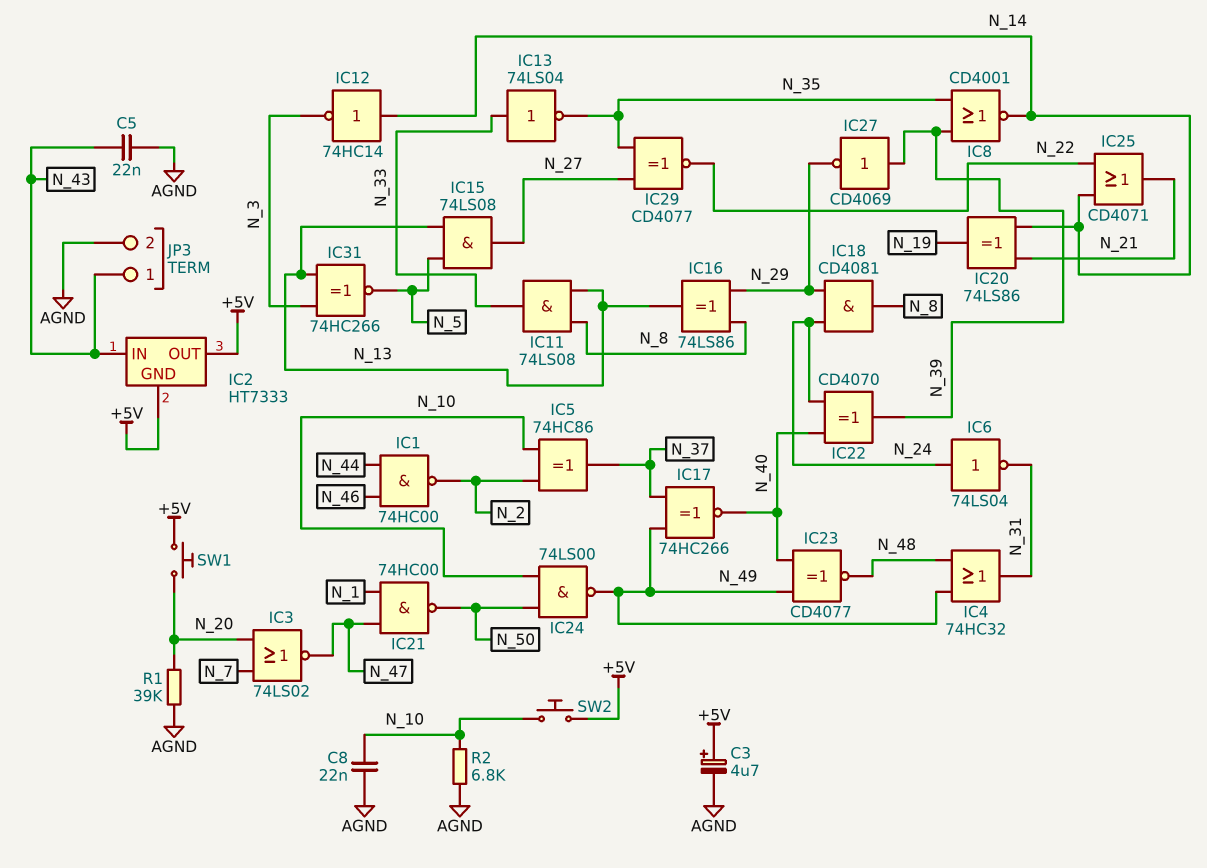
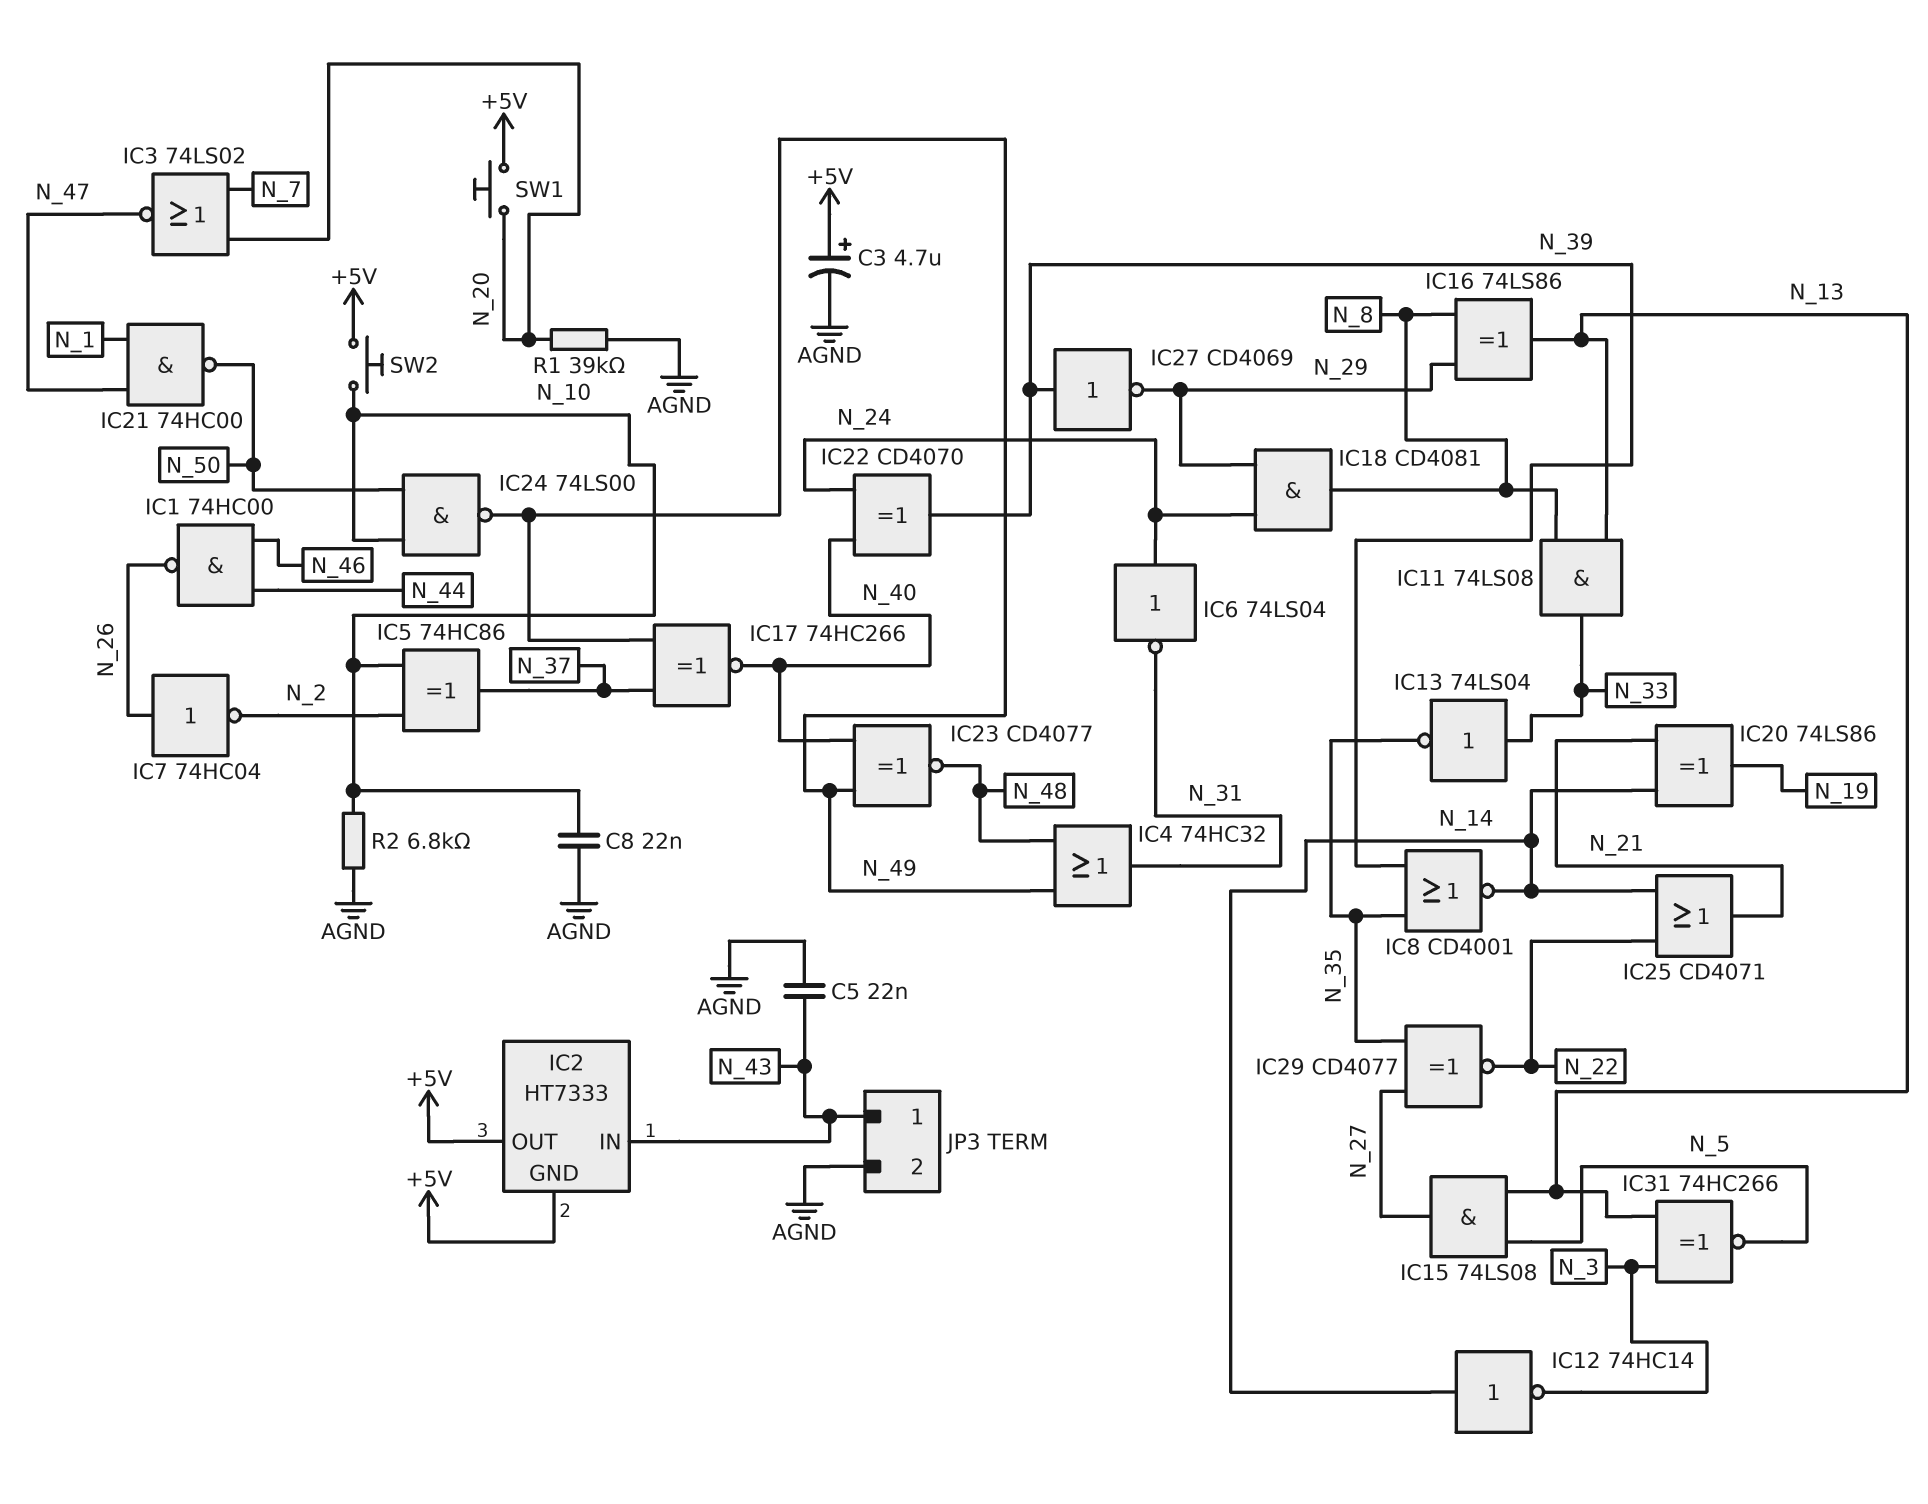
IC1: NAND 74HC00 (in N_44, in N_46, out N_2) -> NAND 74HC00 (in N_44, in N_46, out N_26)
IC7: none -> NOT 74HC04 (in N_26, out N_2)

